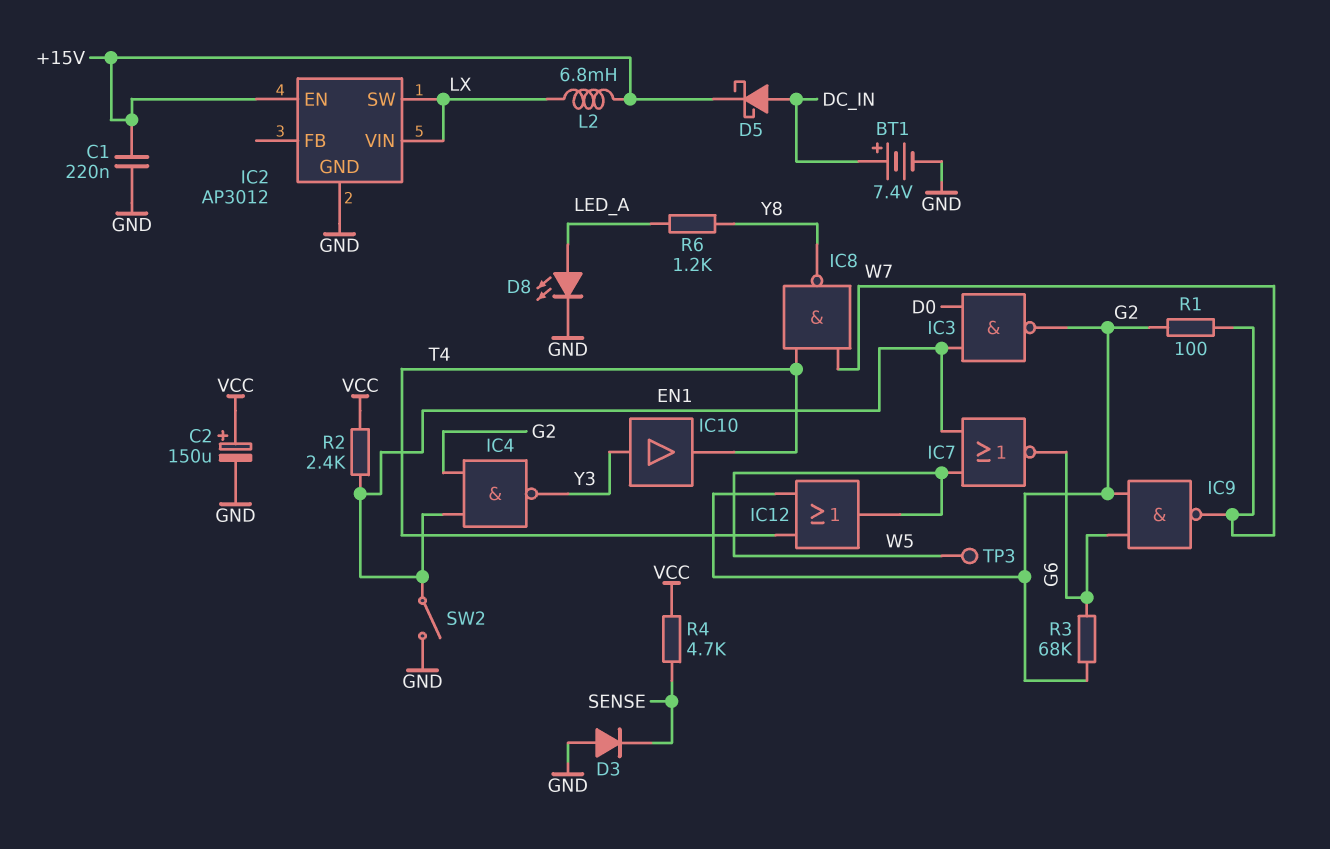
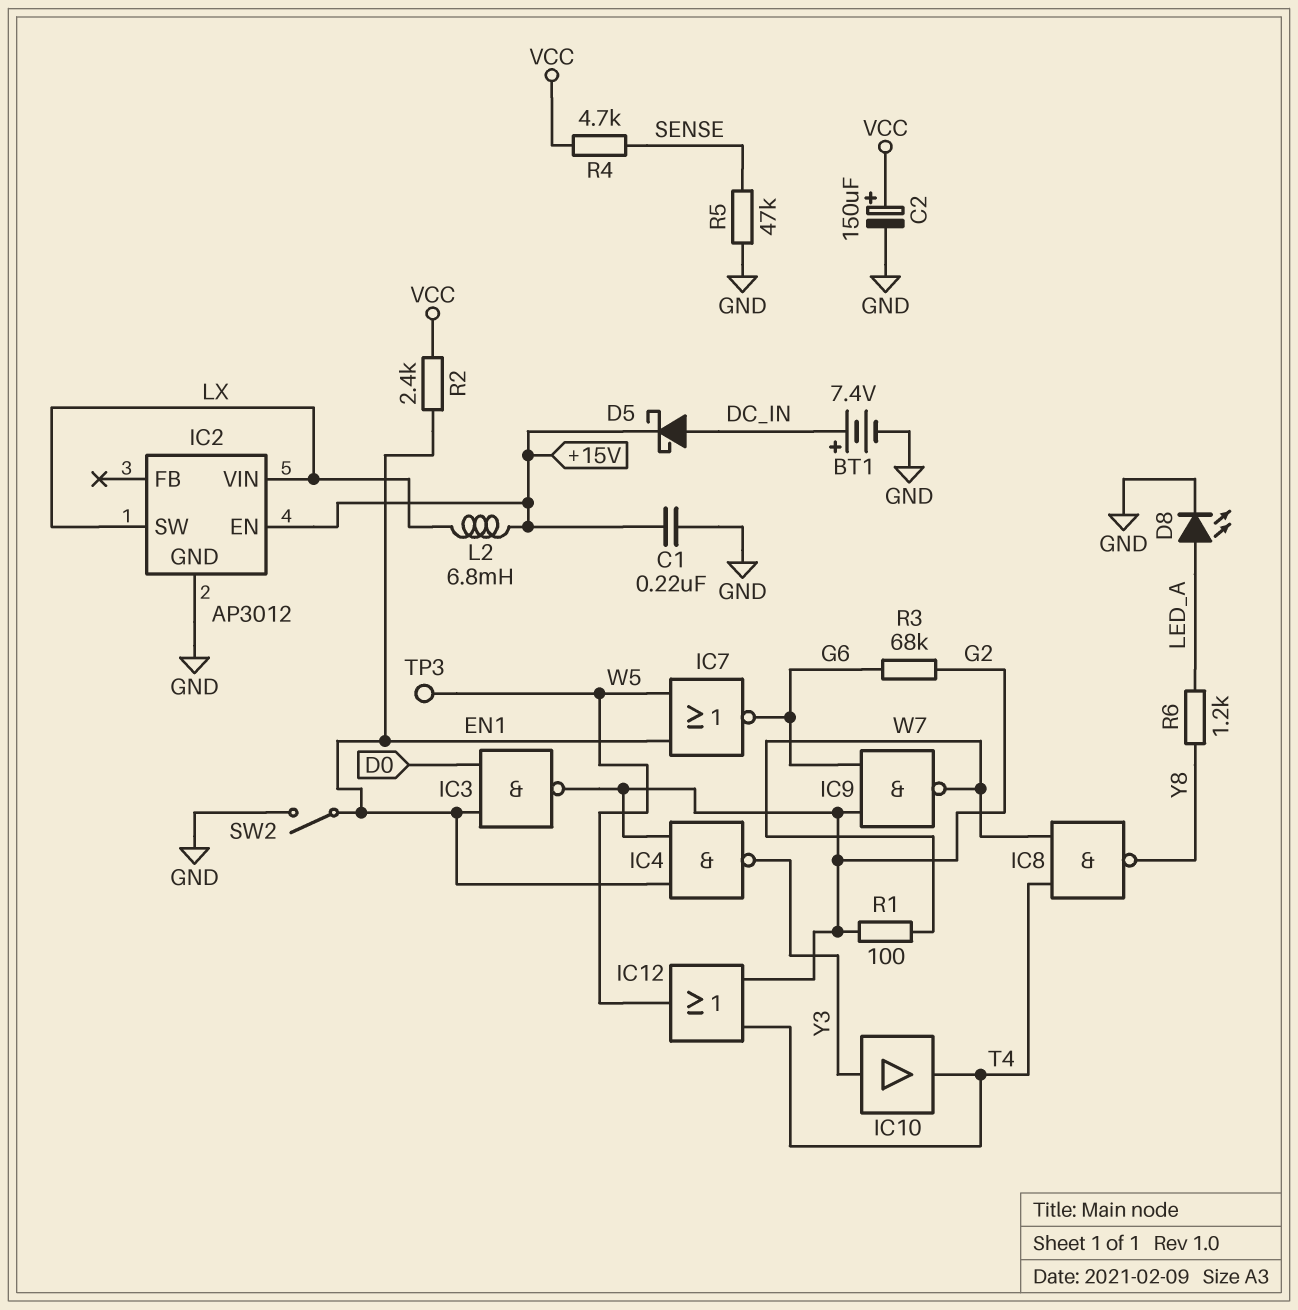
D3: diode (A GND, K SENSE) -> none
R5: none -> 47k (GND, SENSE)

